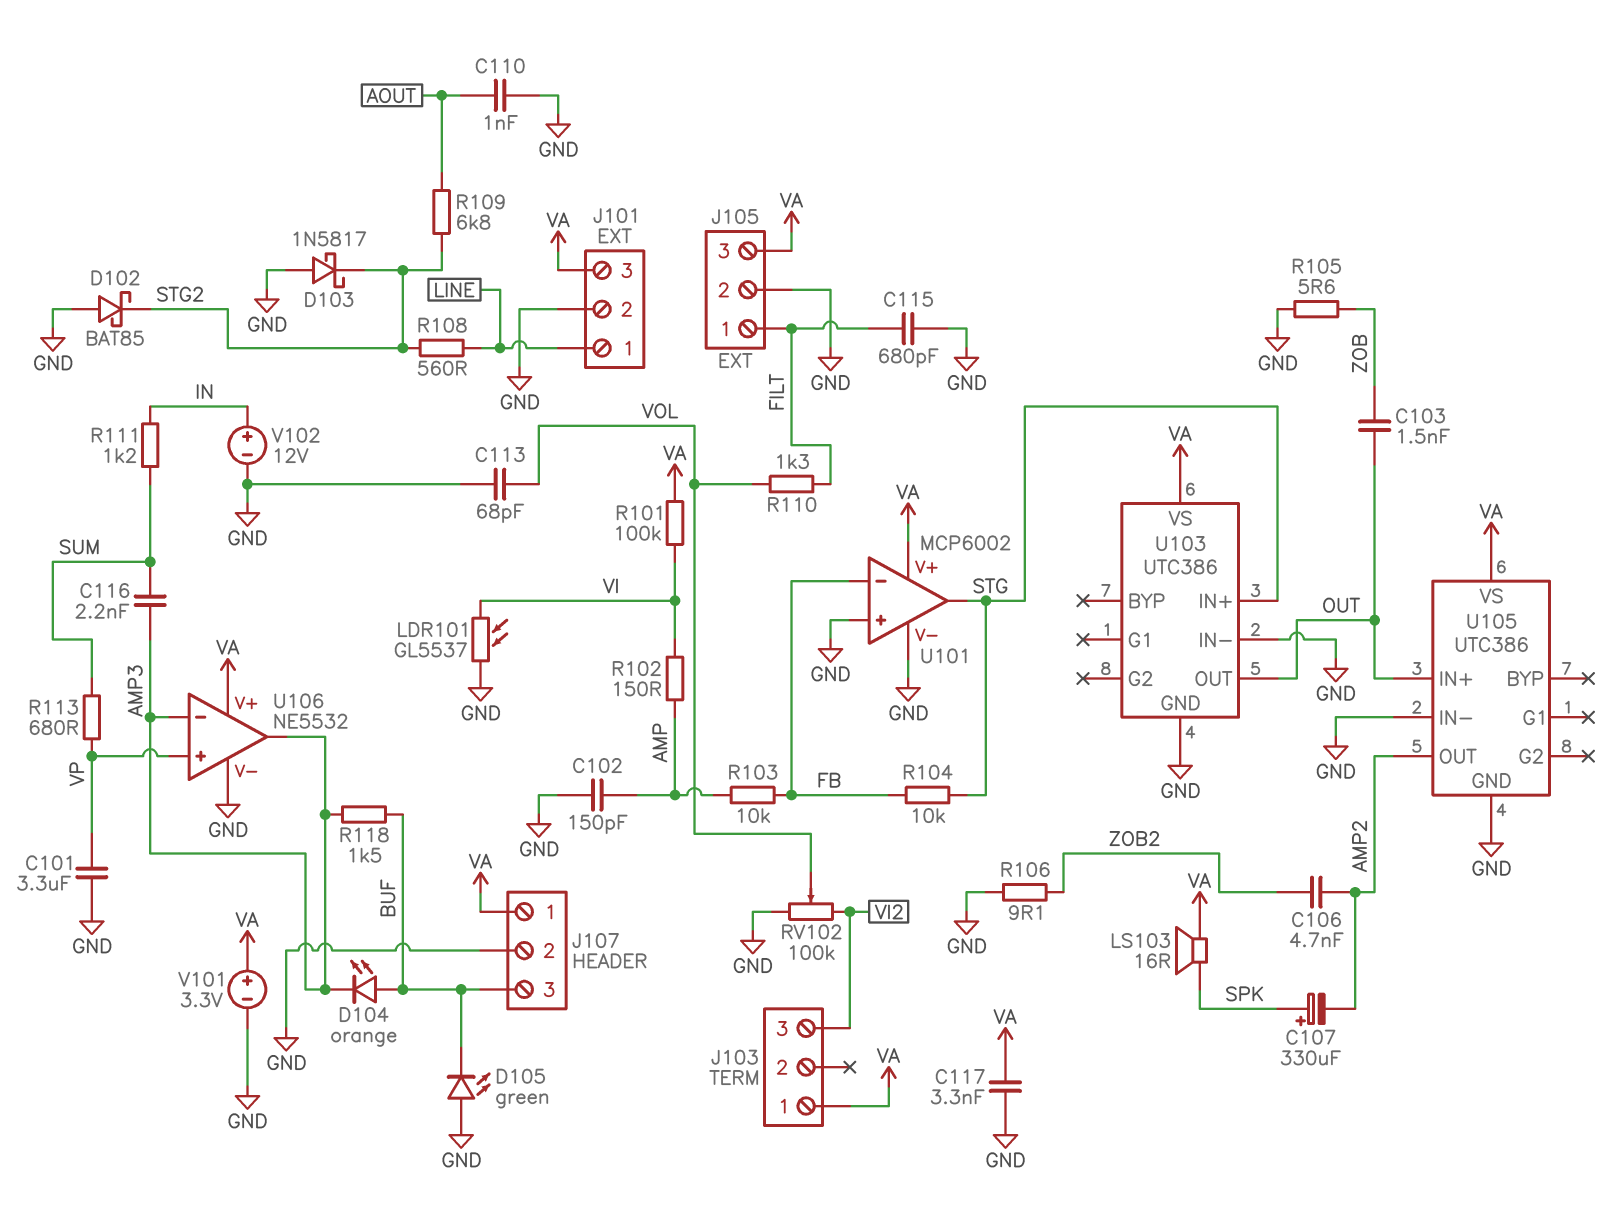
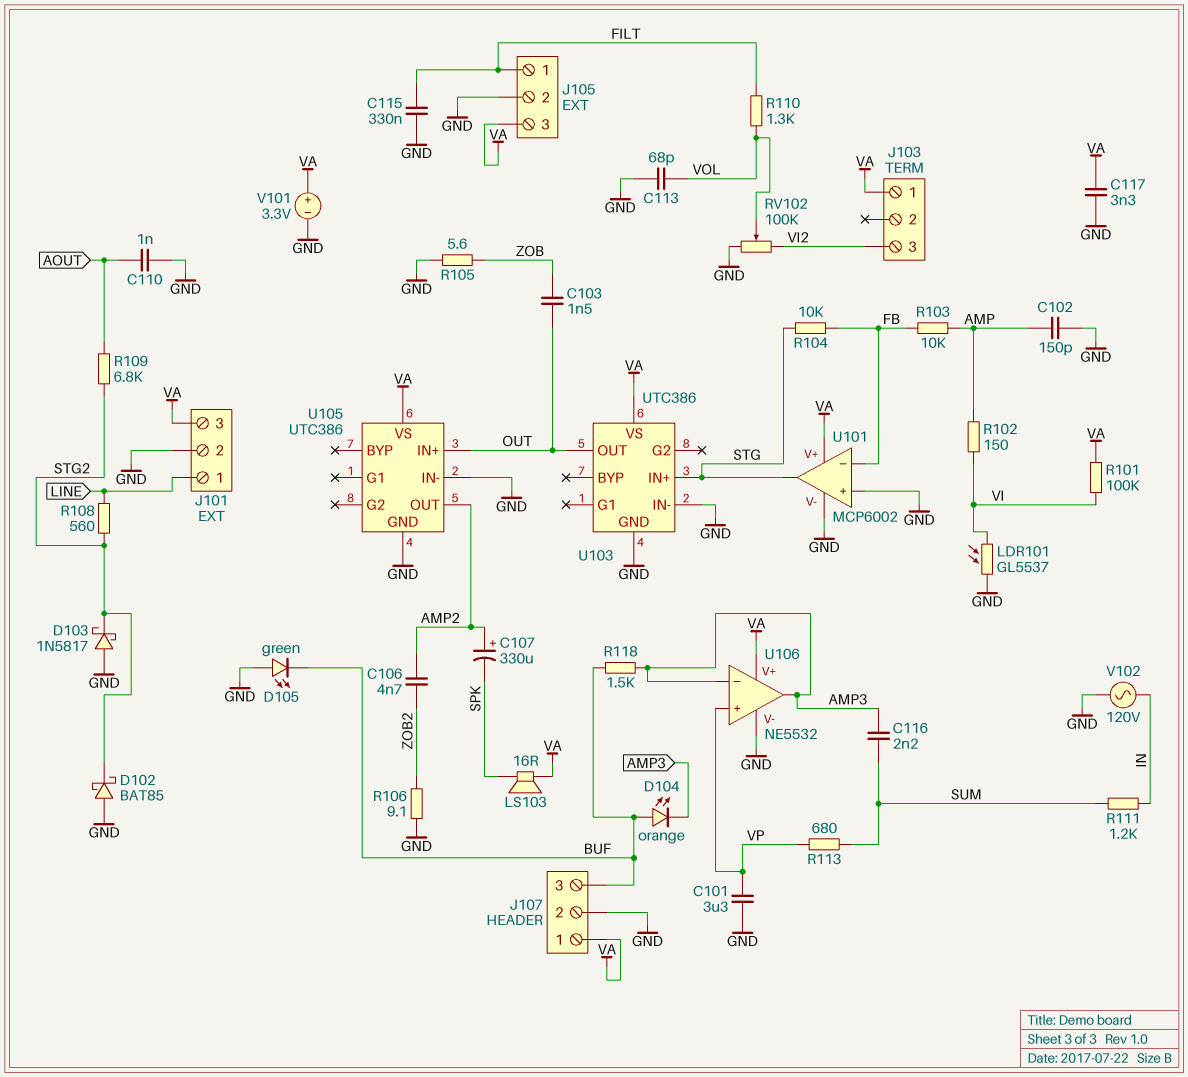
C107: 330uF (plus SPK, minus AMP2) -> 330uF (plus AMP2, minus SPK)
C115: 680pF (FILT, GND) -> 330nF (FILT, GND)
V102: 12V (plus IN, minus GND) -> AC 120V (GND, IN)

